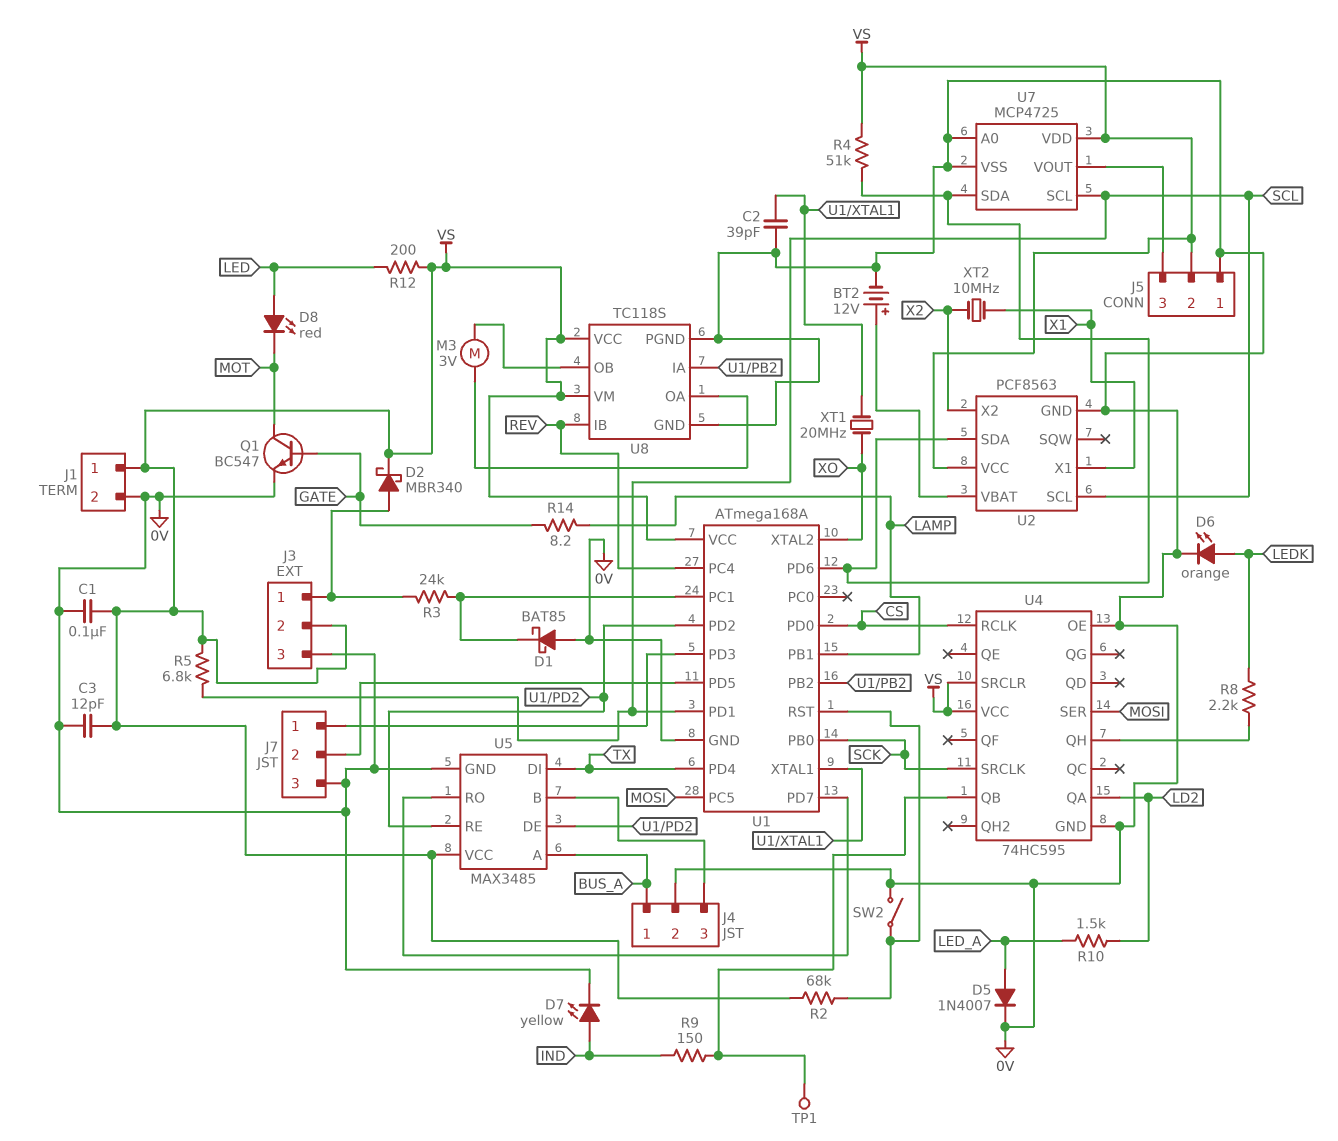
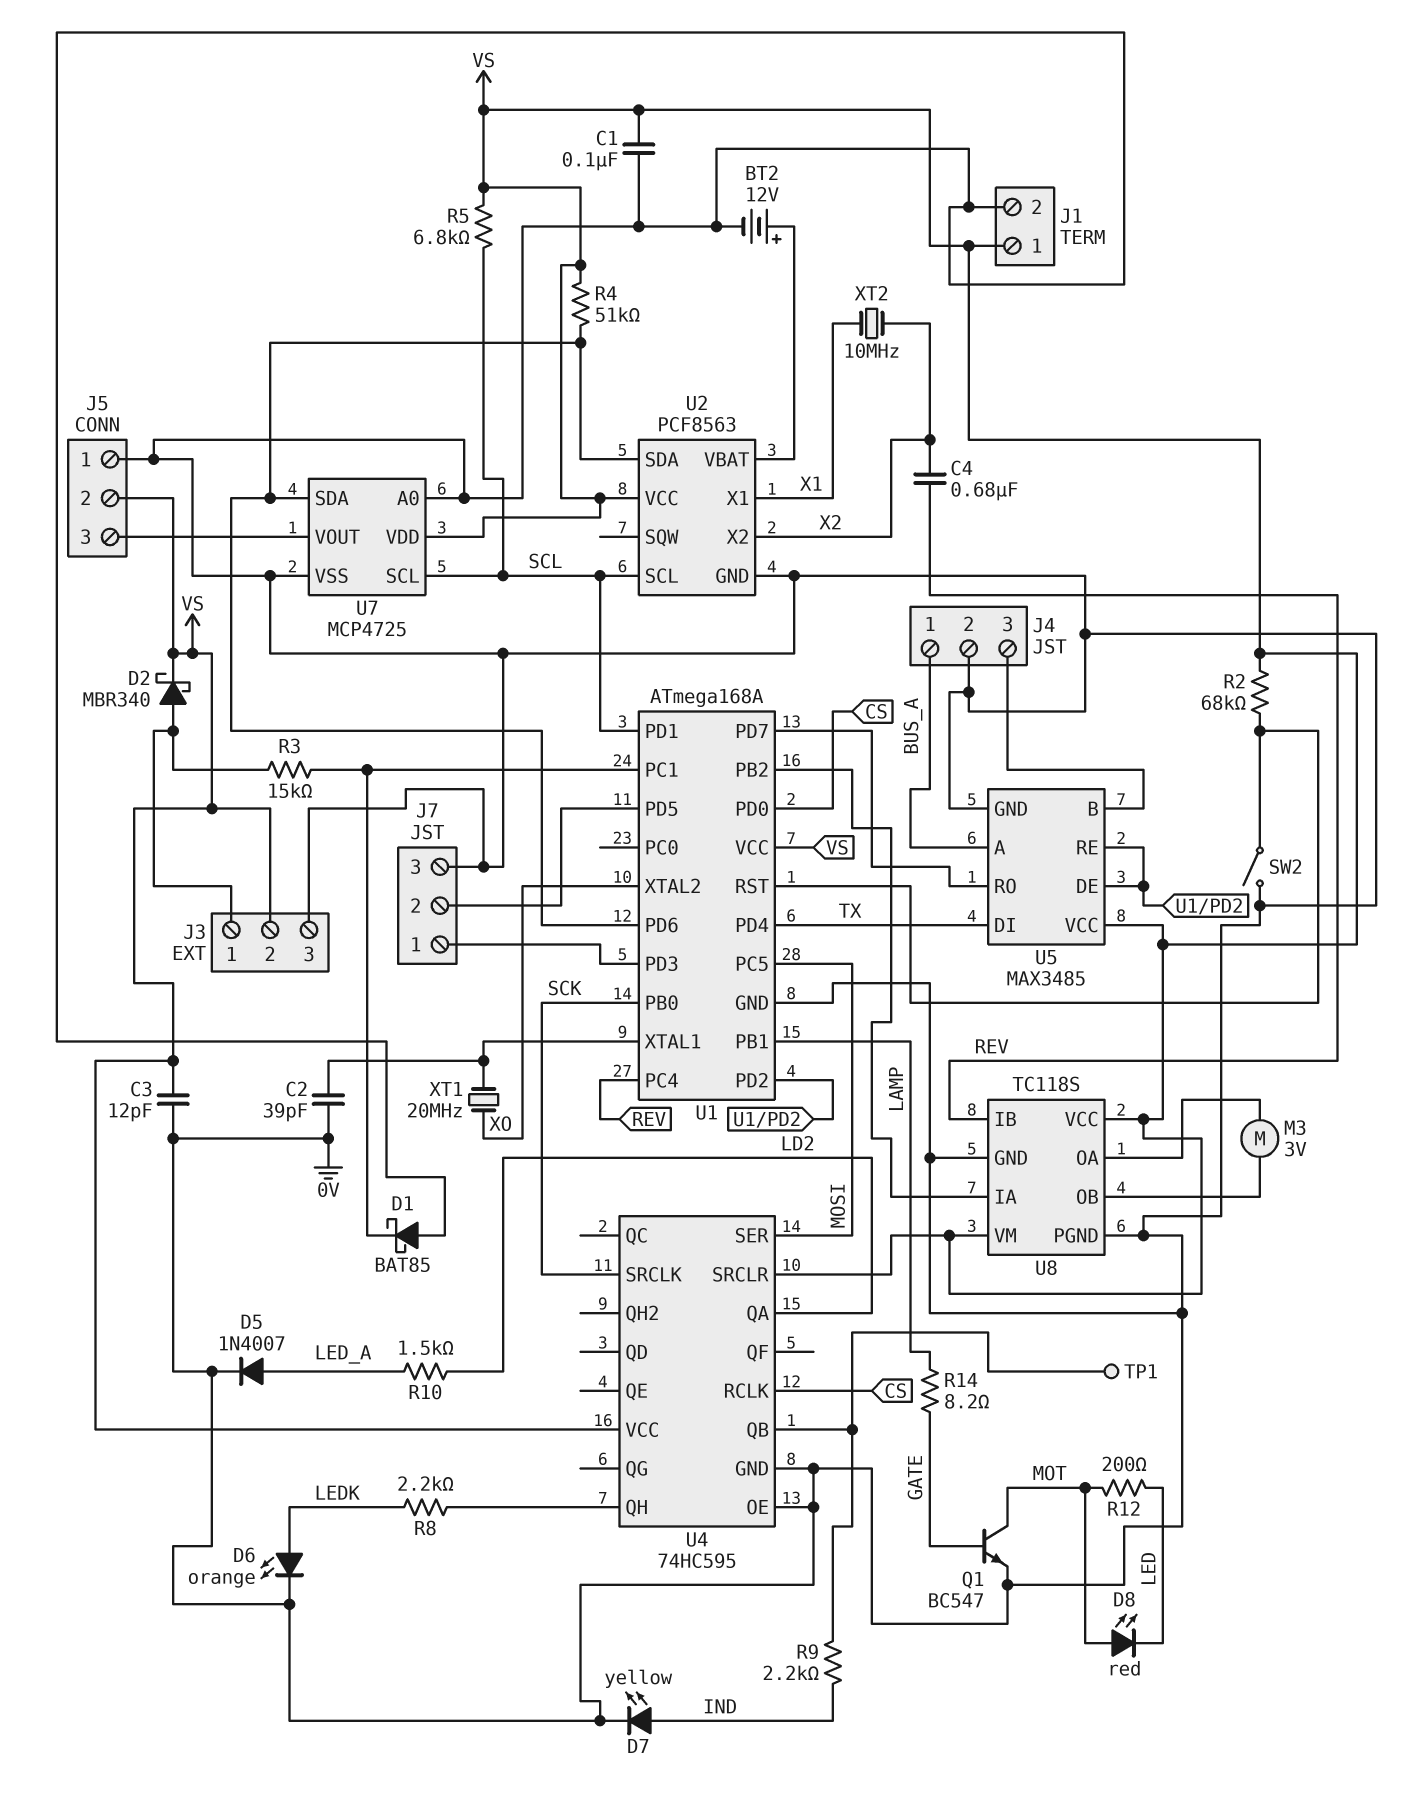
C4: none -> 680nF (REV, X2)
D8: LED red (A LED, K MOT) -> LED red (A MOT, K LED)
R3: 24k (J3/1, U1/PC1) -> 15k (J3/1, U1/PC1)
R9: 150 (IND, U4/QB) -> 2.2k (IND, U4/QB)
R12: 200 (LED, VS) -> 200 (LED, MOT)

